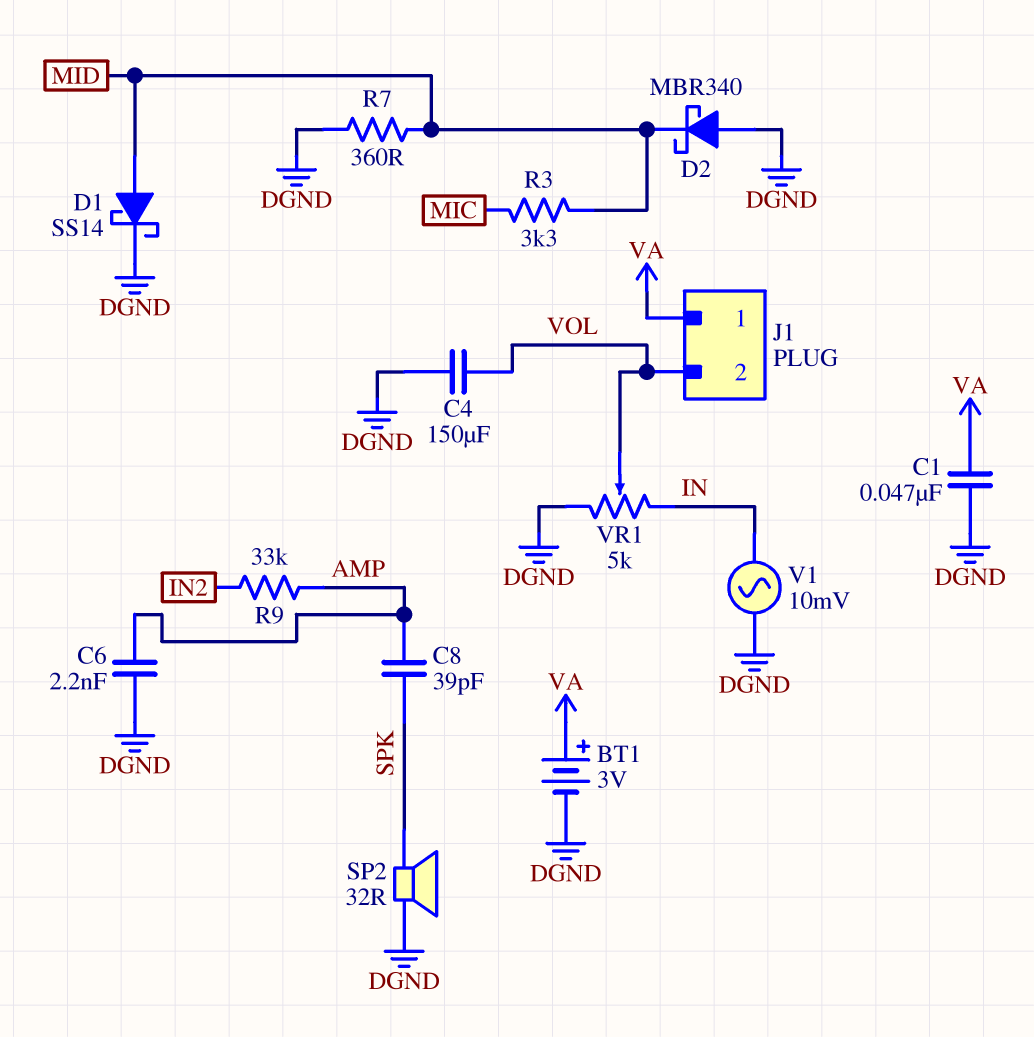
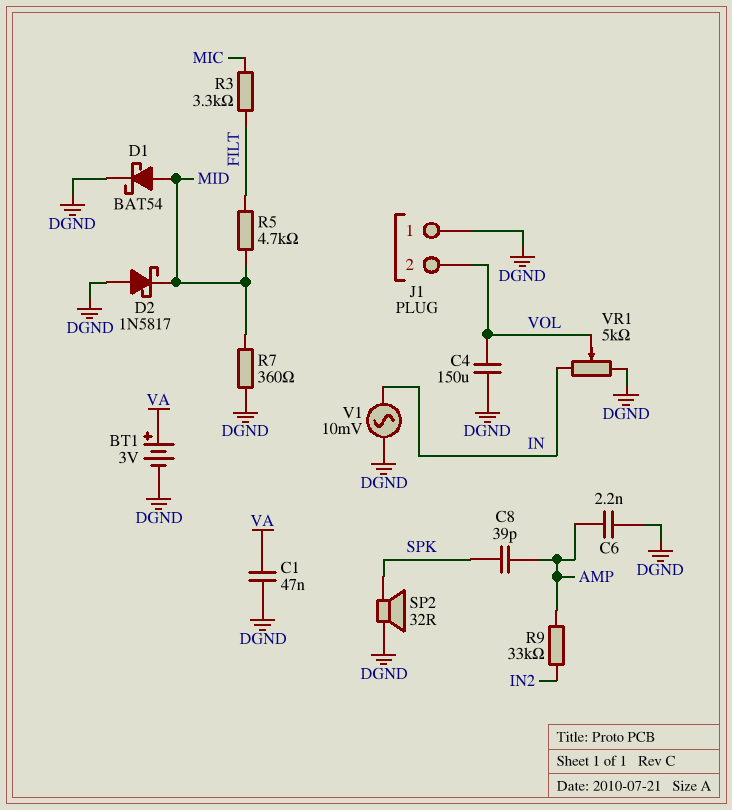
D1: schottky SS14 (A MID, K DGND) -> schottky BAT54 (A MID, K DGND)
D2: schottky MBR340 (A DGND, K MID) -> schottky 1N5817 (A DGND, K MID)
J1 pin 1: VA -> DGND
R3: 3.3k (MIC, MID) -> 3.3k (FILT, MIC)
R5: none -> 4.7k (FILT, MID)

